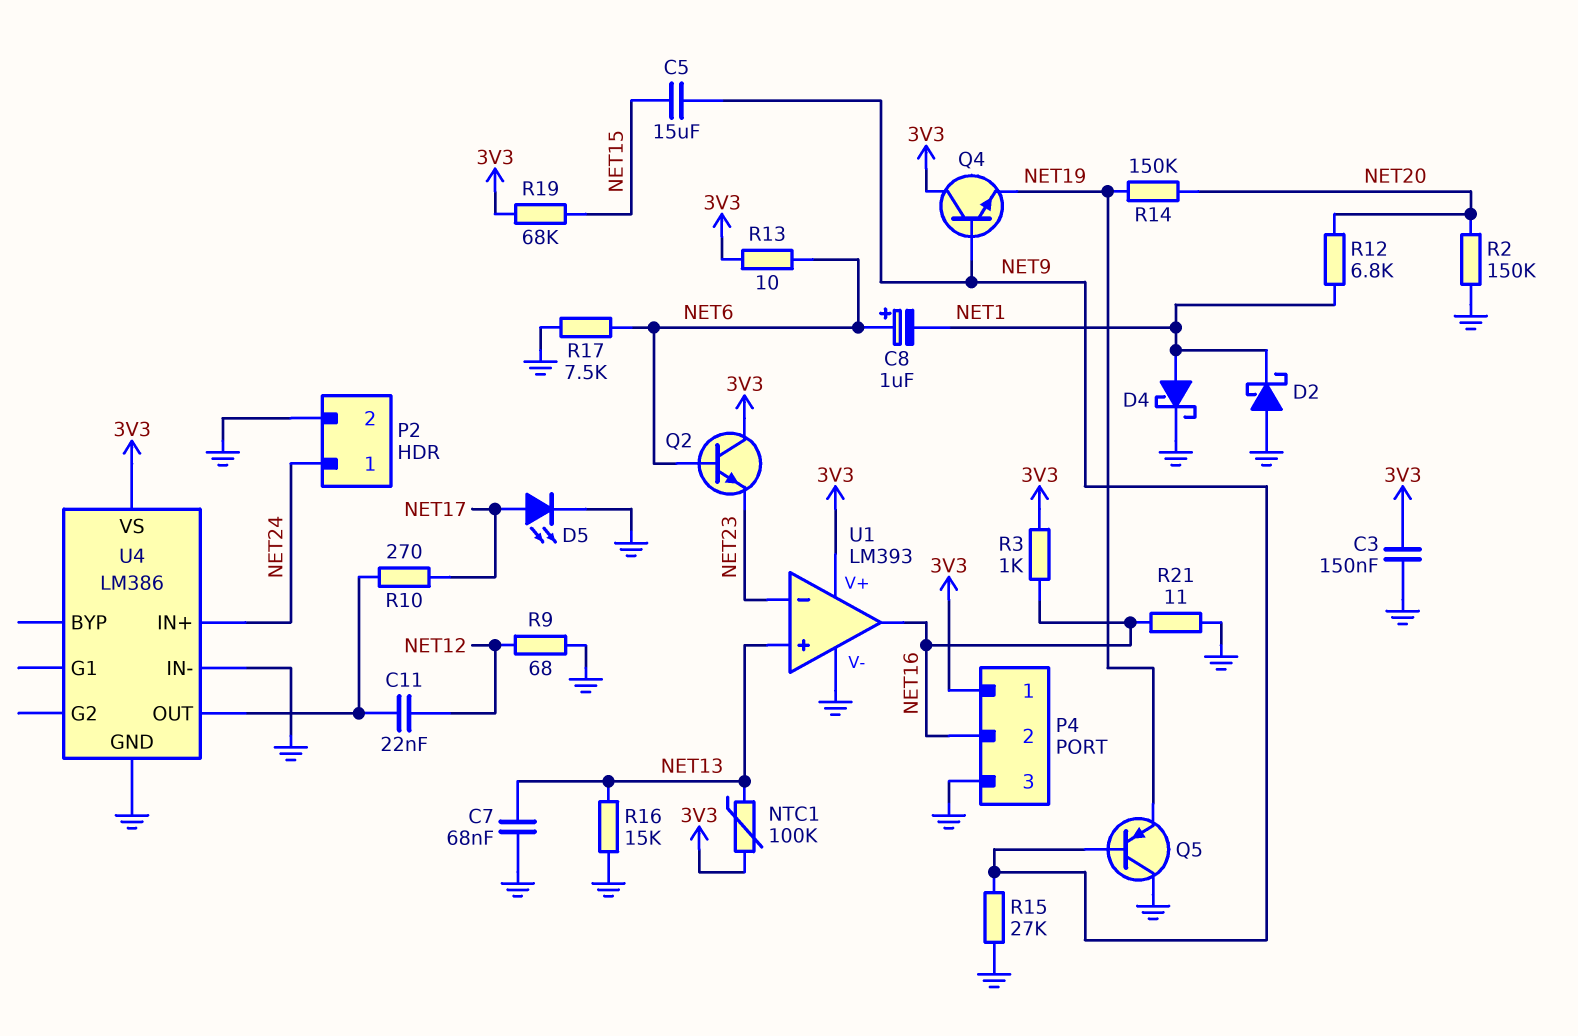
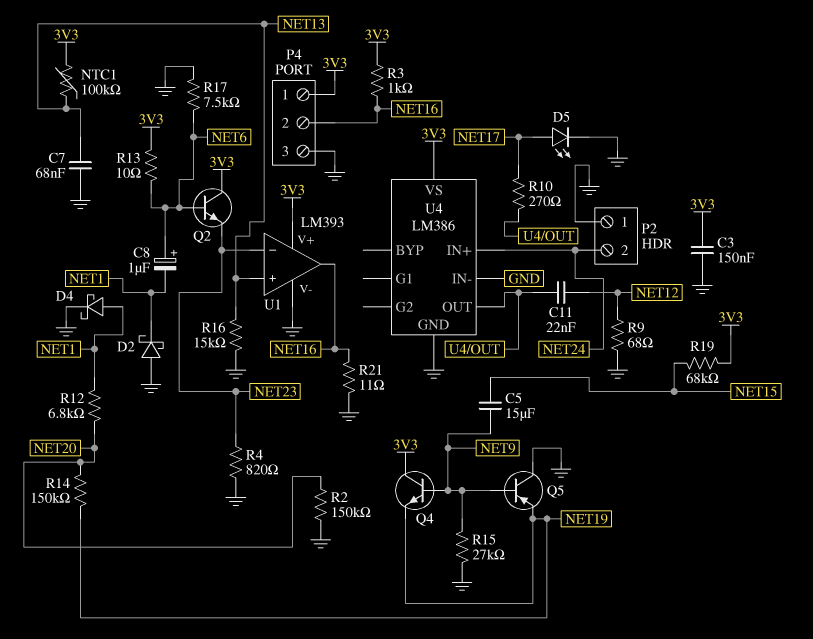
P2 pin 1: NET24 -> GND
P2 pin 2: GND -> NET24
R4: none -> 820 (GND, NET23)

